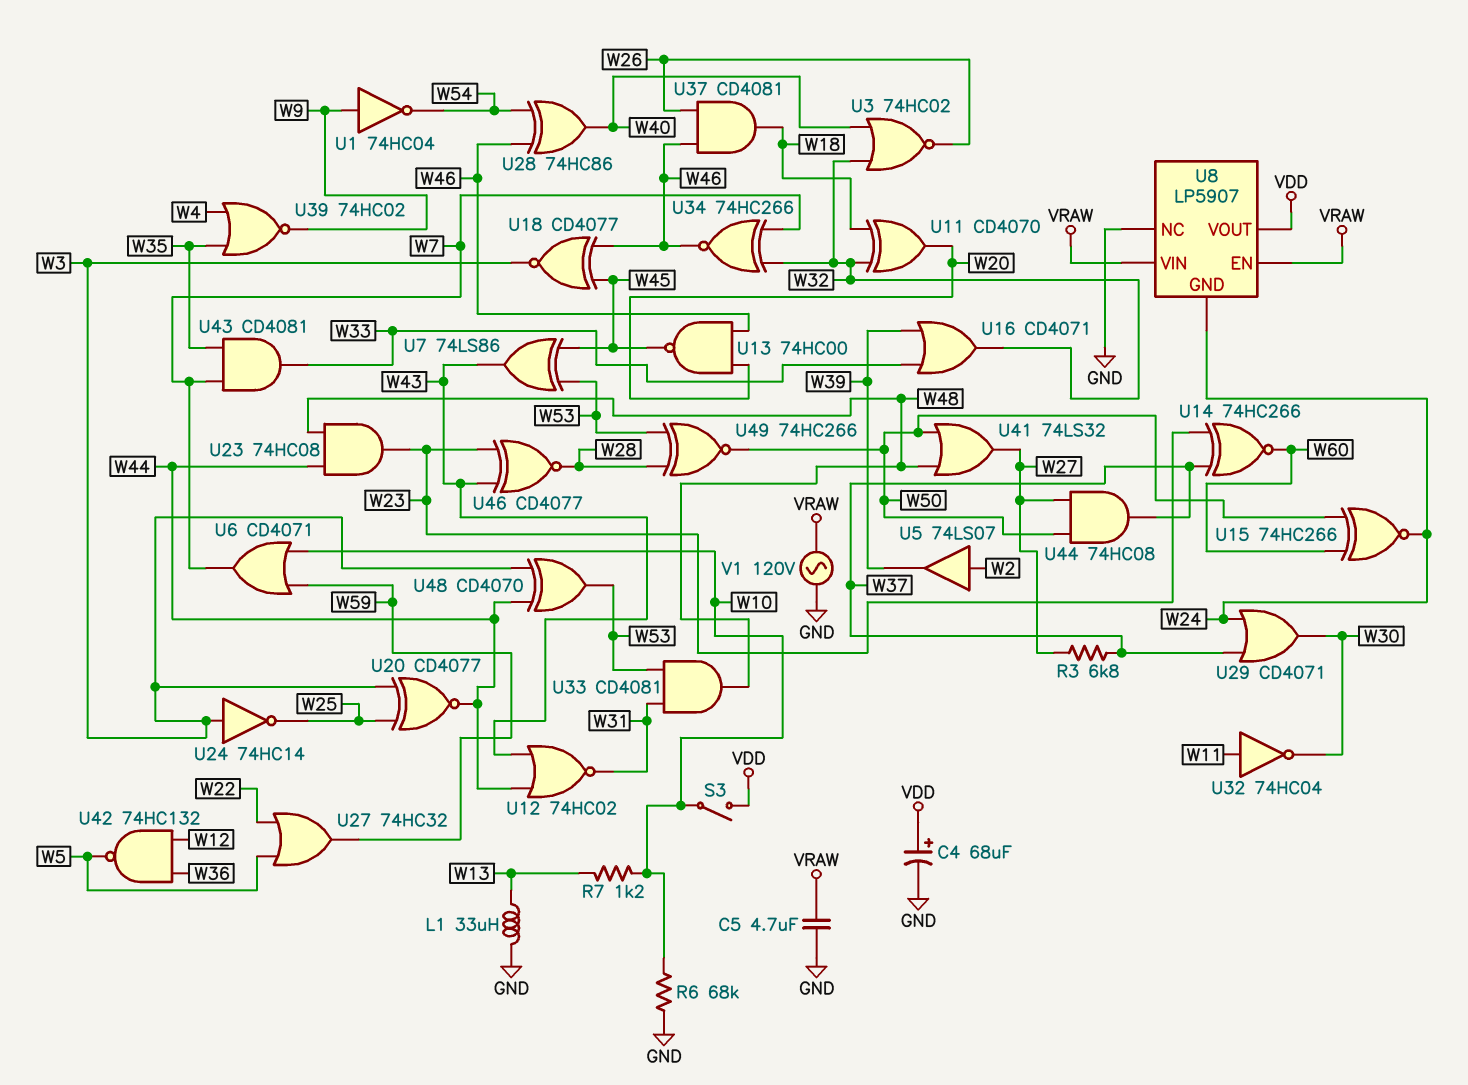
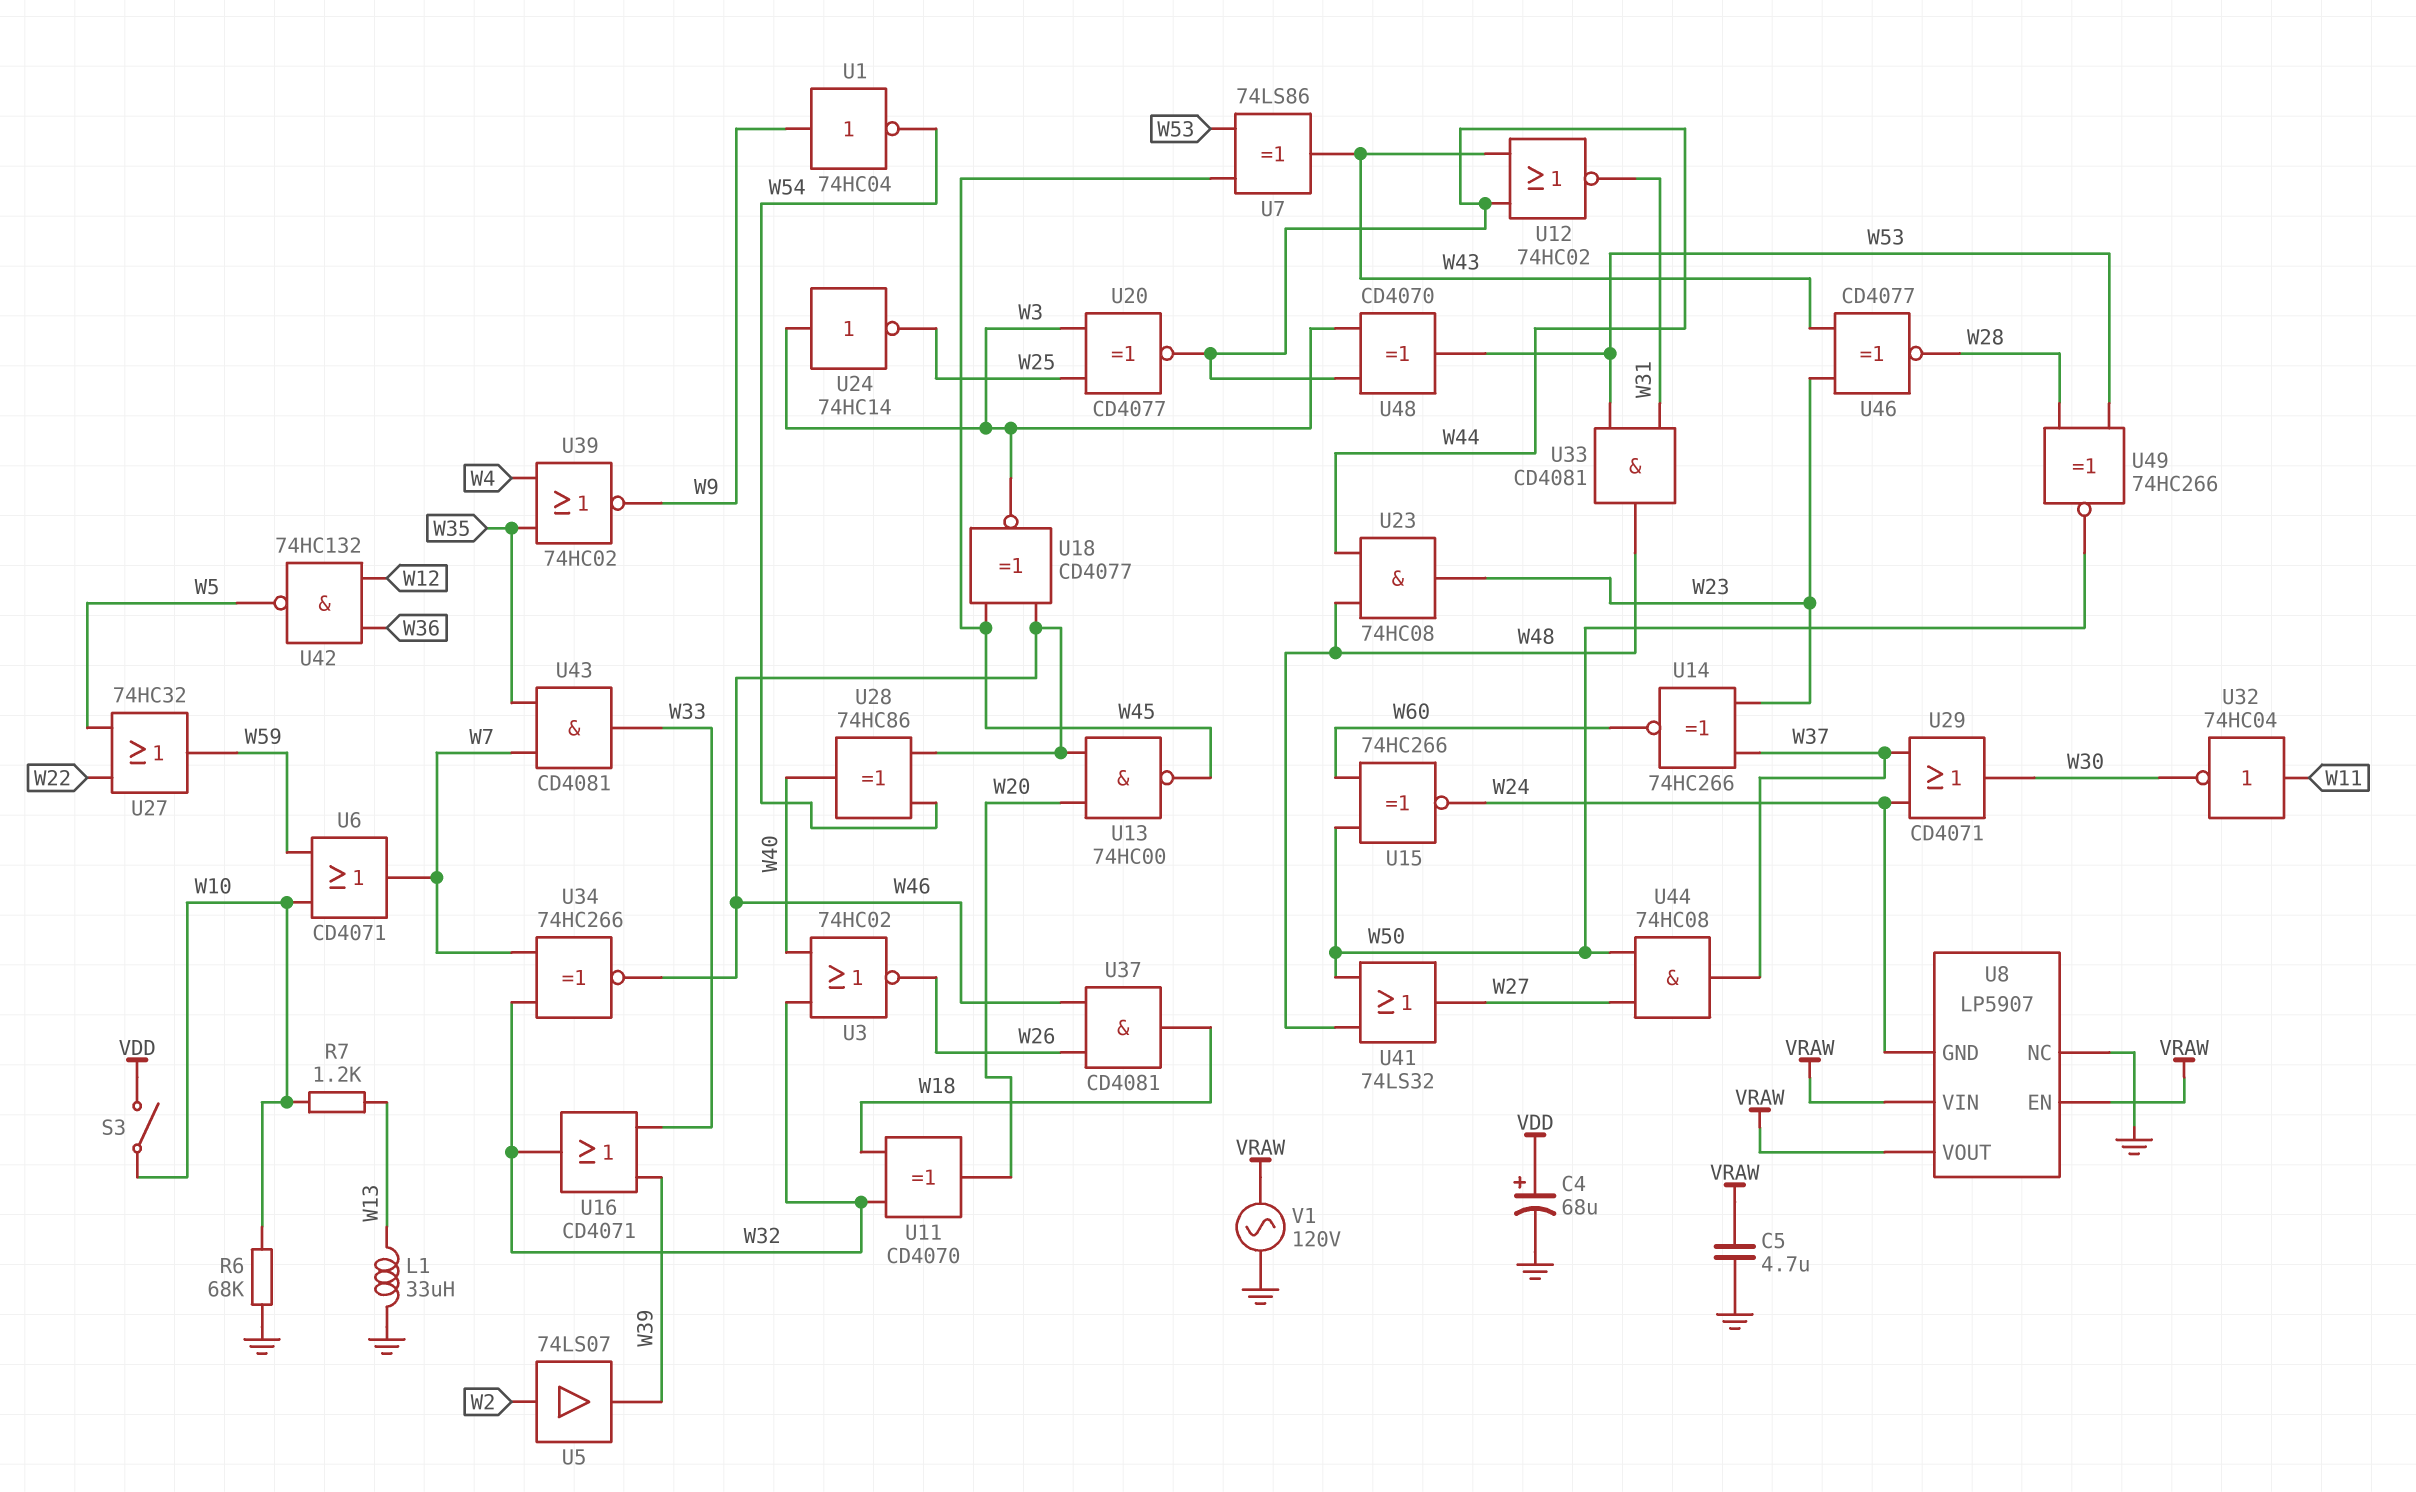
R3: 6.8k (W27, W37) -> none
U8 pin VOUT: VDD -> VRAW

